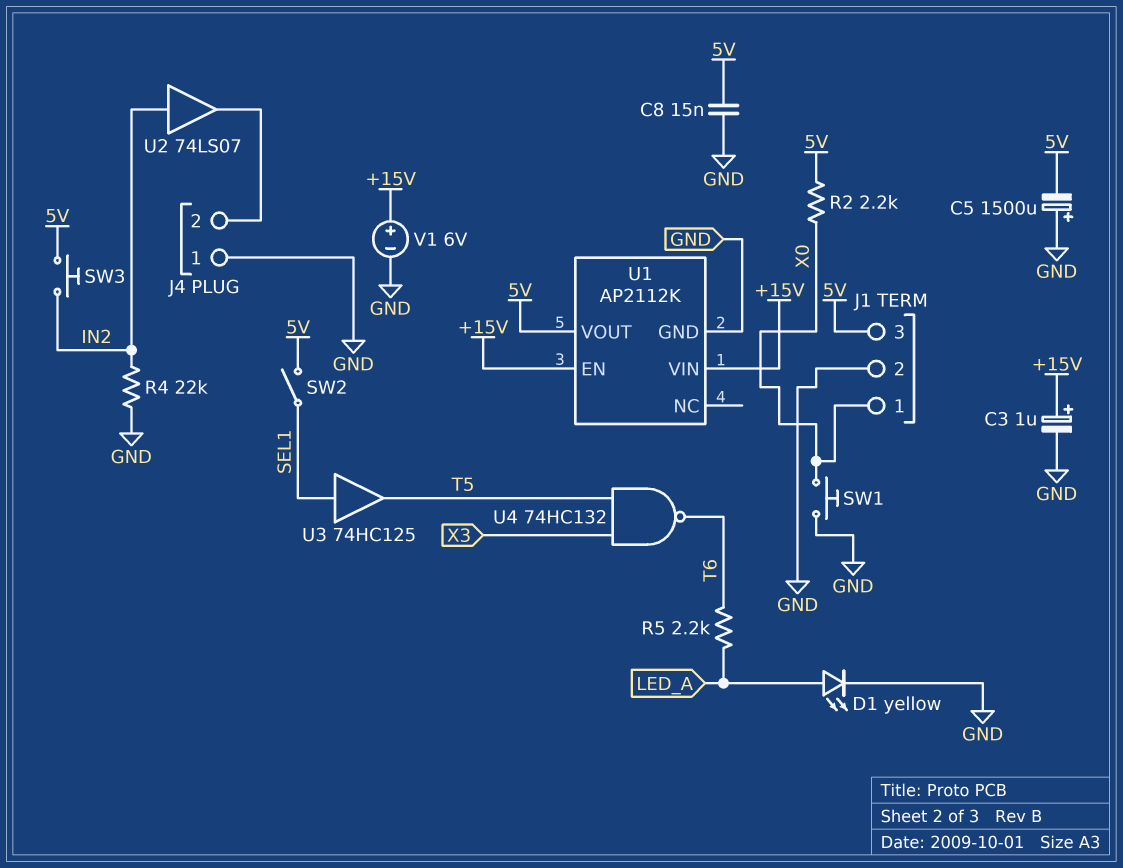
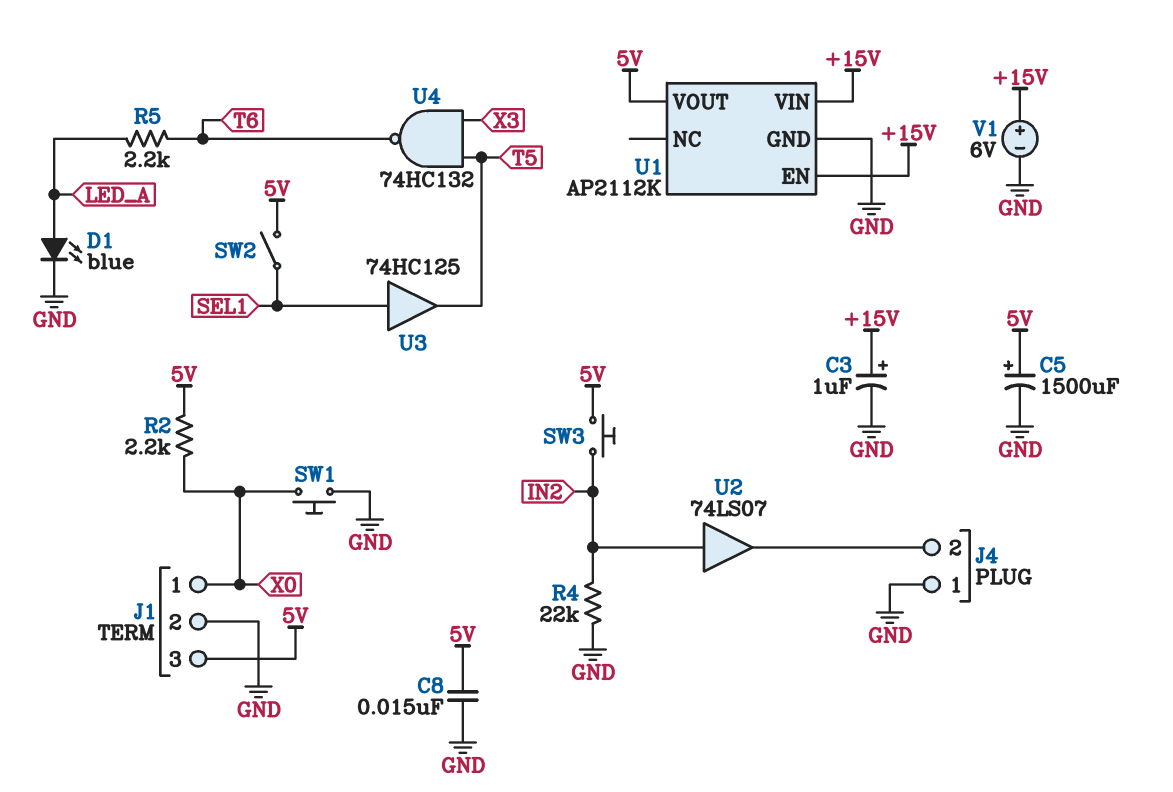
C5: 1500uF (plus GND, minus 5V) -> 1500uF (plus 5V, minus GND)
D1: LED yellow (A LED_A, K GND) -> LED blue (A LED_A, K GND)

